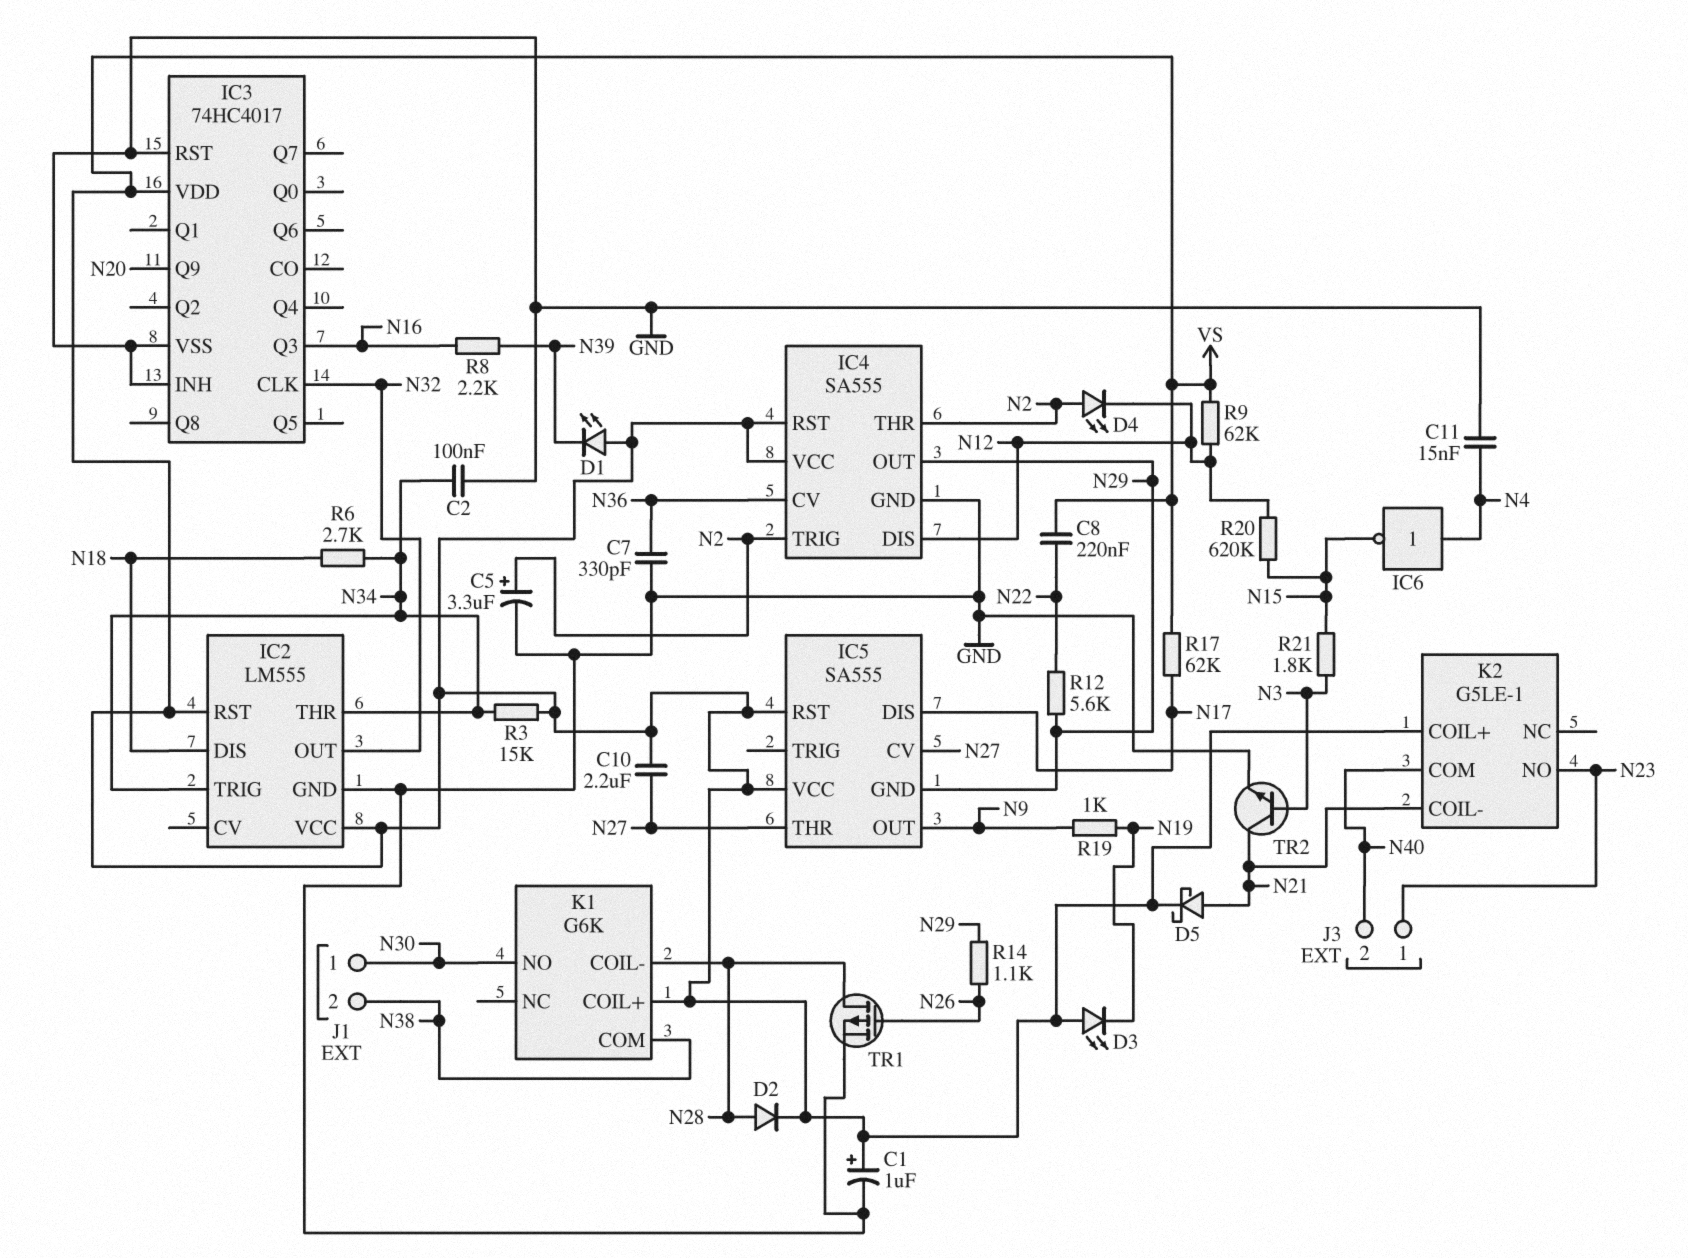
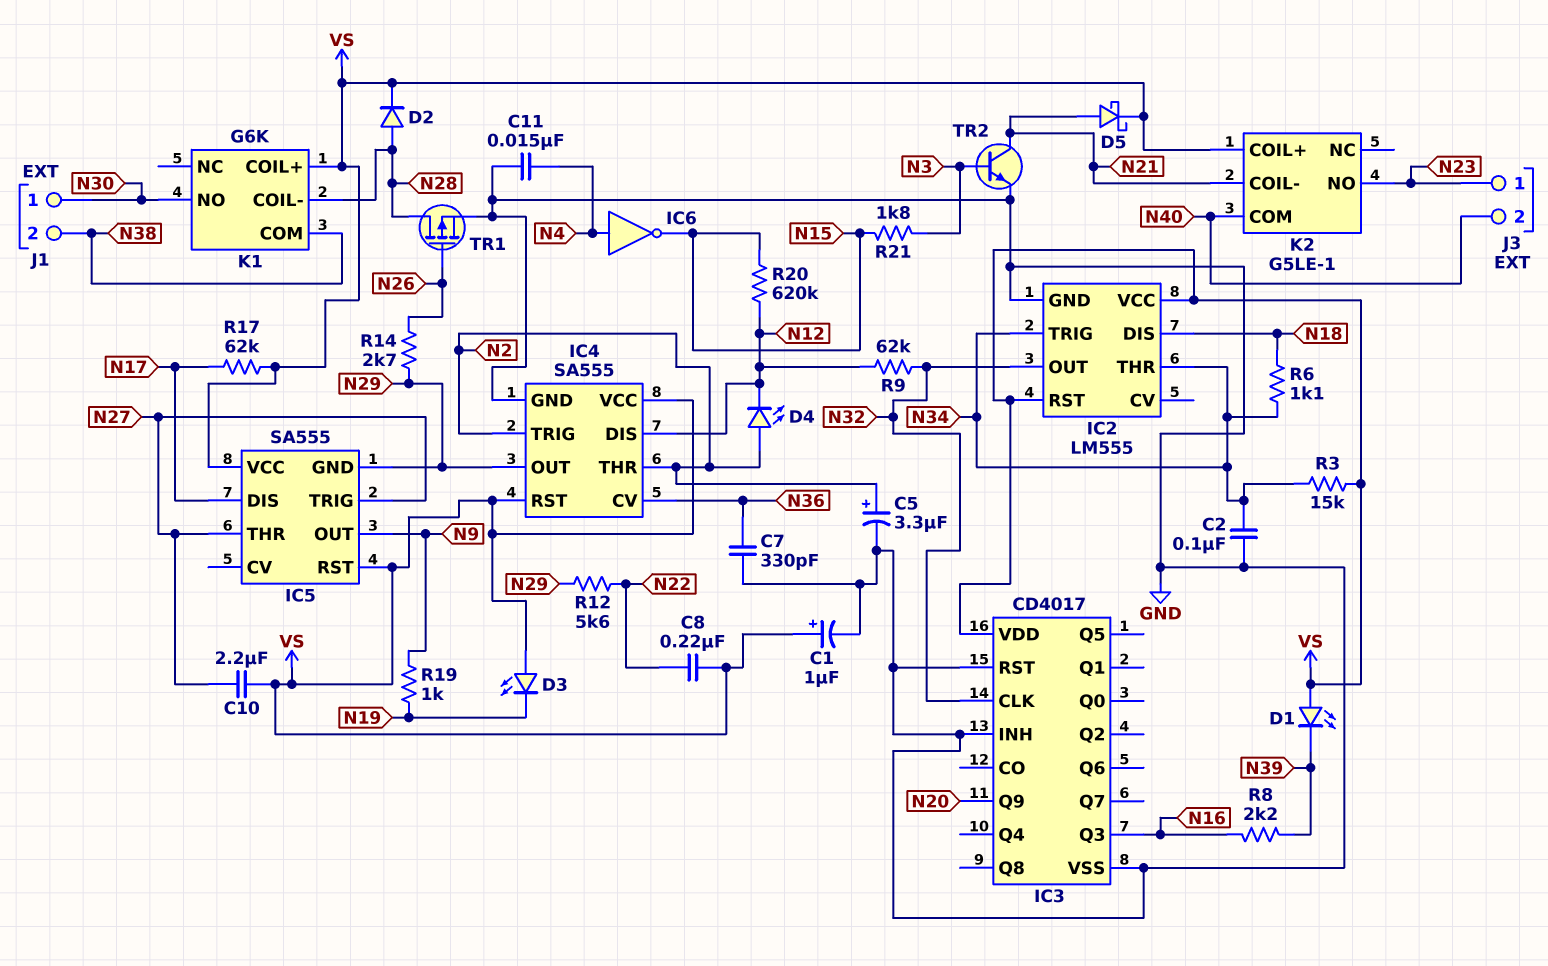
IC3: 74HC4017 -> CD4017
IC5 pin CV: N27 -> none
IC5 pin TRIG: none -> N27
R6: 2.7k (N18, N34) -> 1.1k (N18, N34)
R9: 62k (N12, VS) -> 62k (N12, N32)
R14: 1.1k (N26, N29) -> 2.7k (N26, N29)

